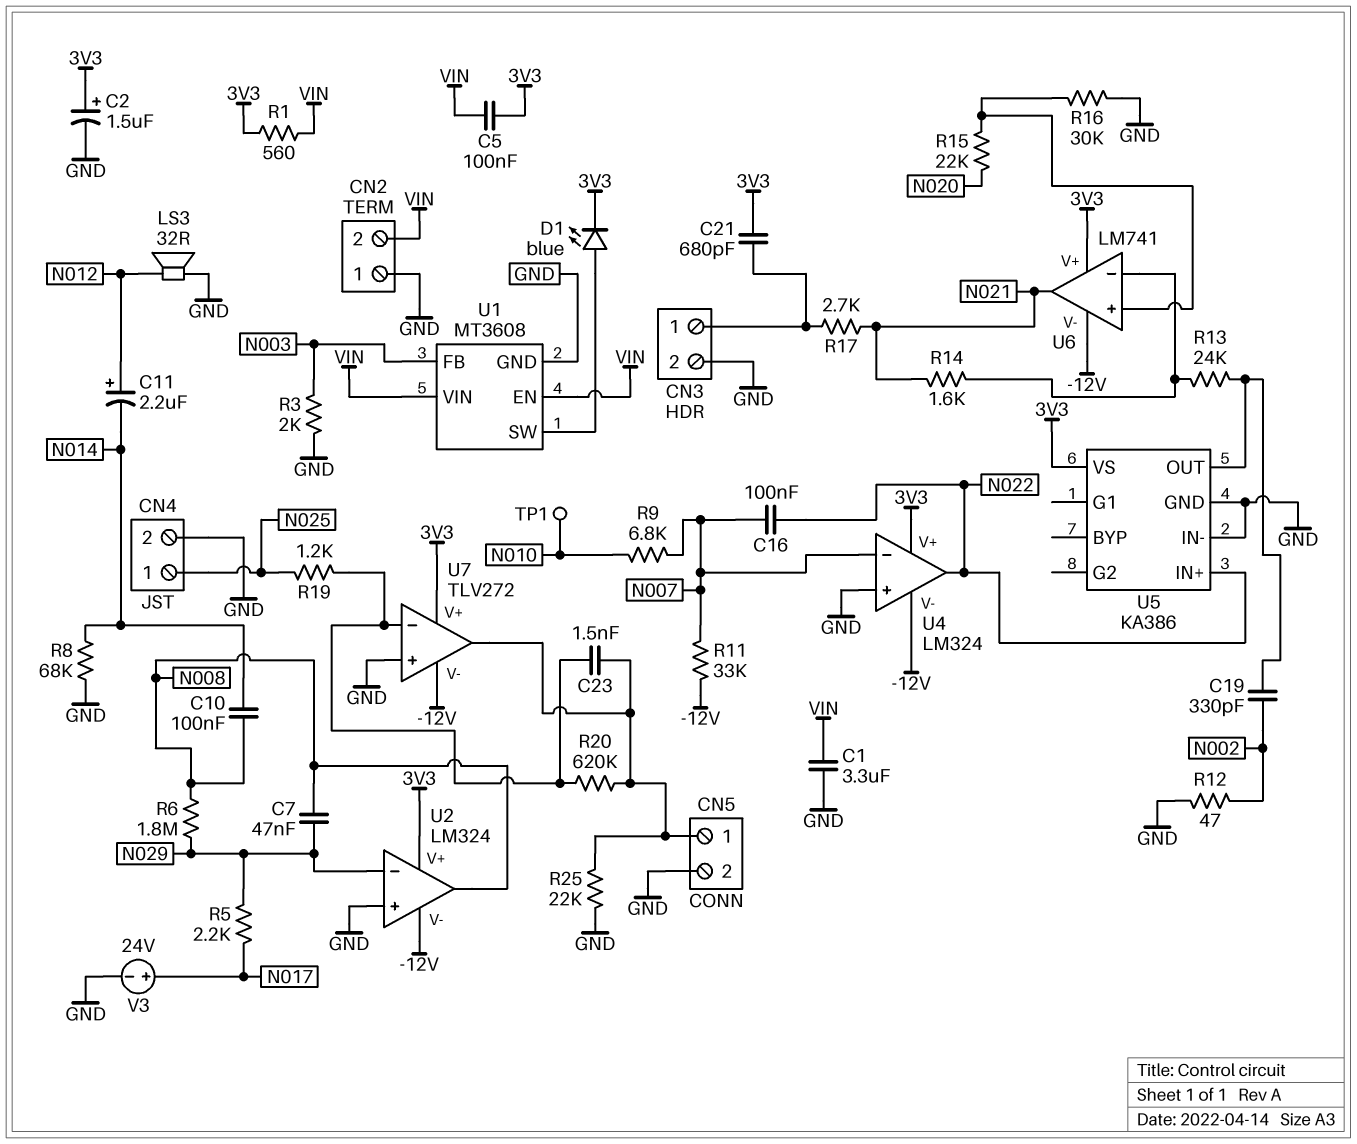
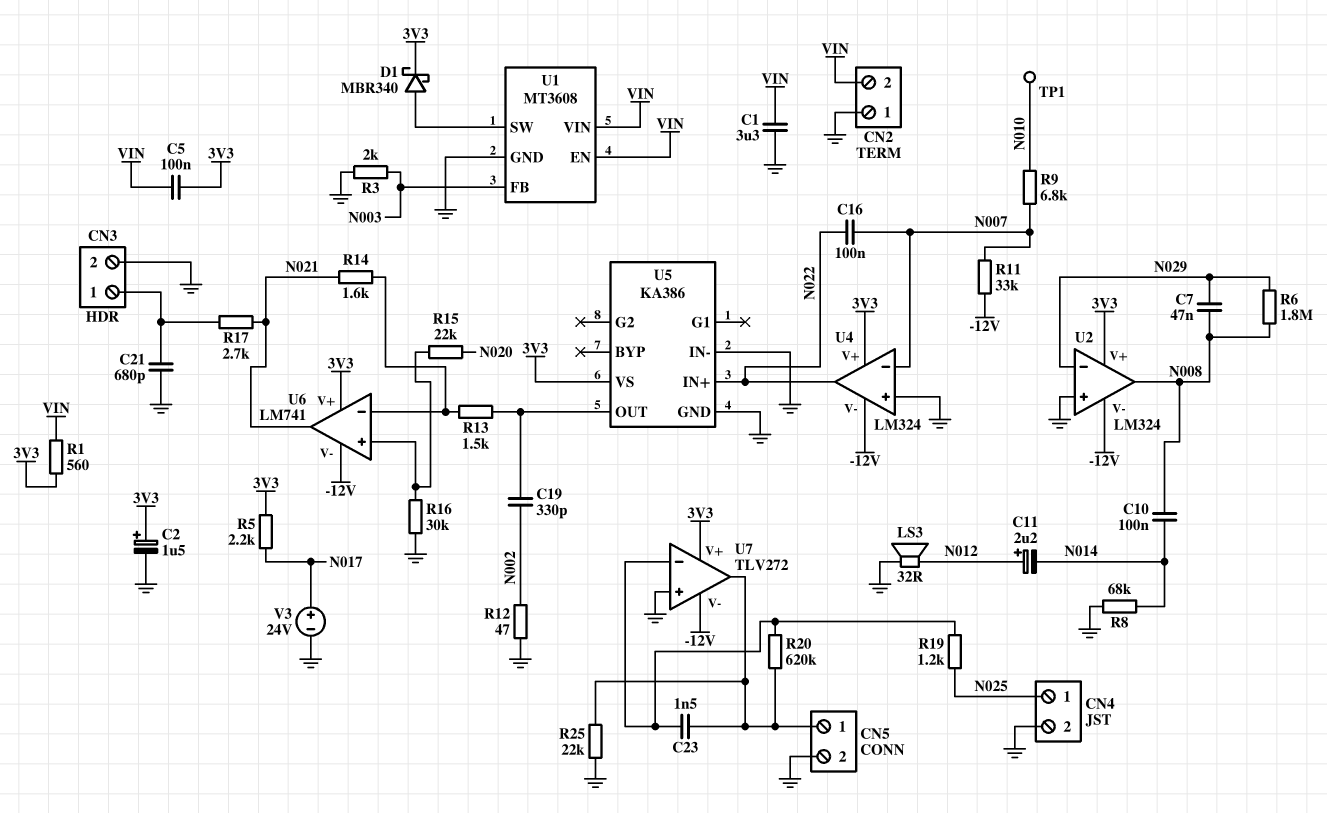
C21: 680pF (3V3, CN3/1) -> 680pF (CN3/1, GND)
D1: LED blue (A U1/SW, K 3V3) -> schottky MBR340 (A U1/SW, K 3V3)
R5: 2.2k (N017, N029) -> 2.2k (3V3, N017)
R13: 24k (U5/OUT, U6/in-) -> 1.5k (U5/OUT, U6/in-)

